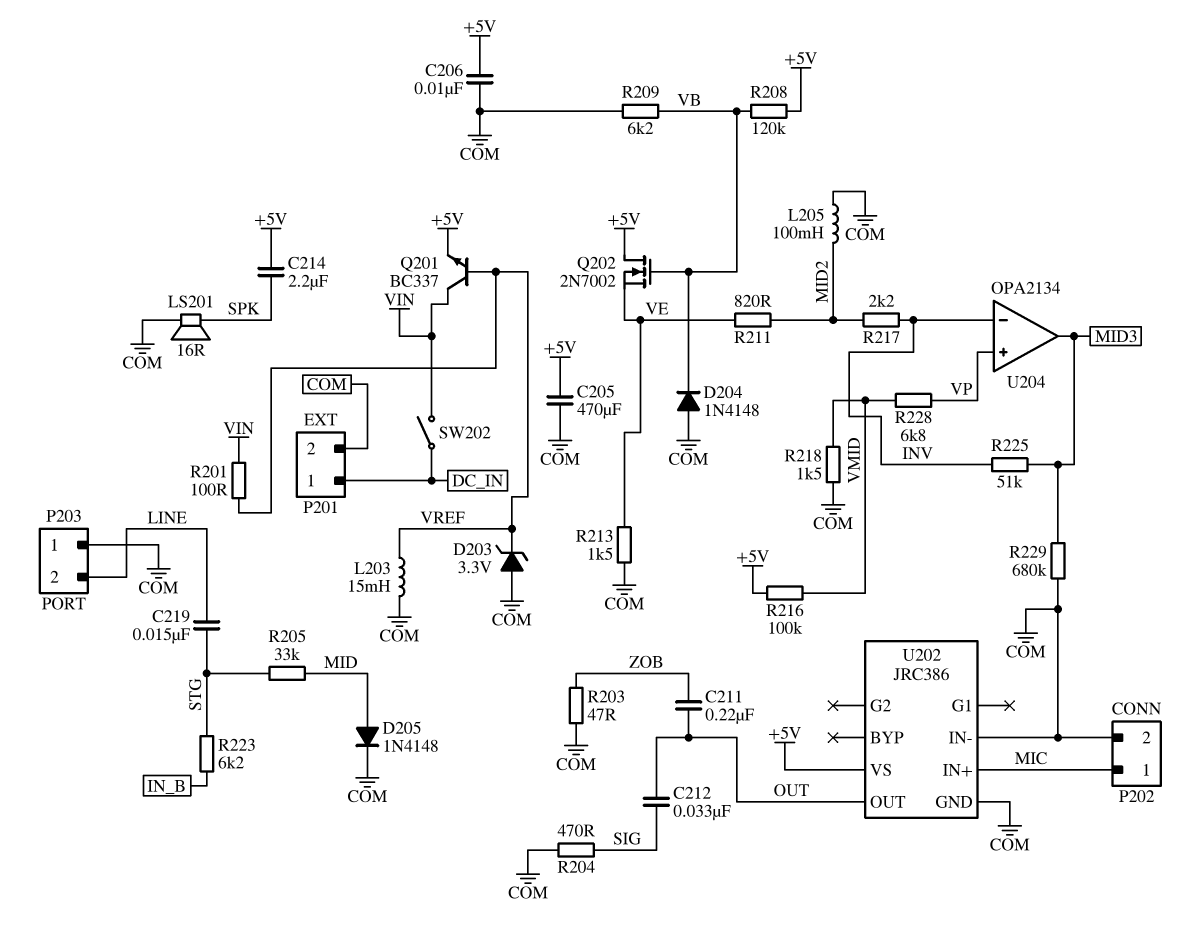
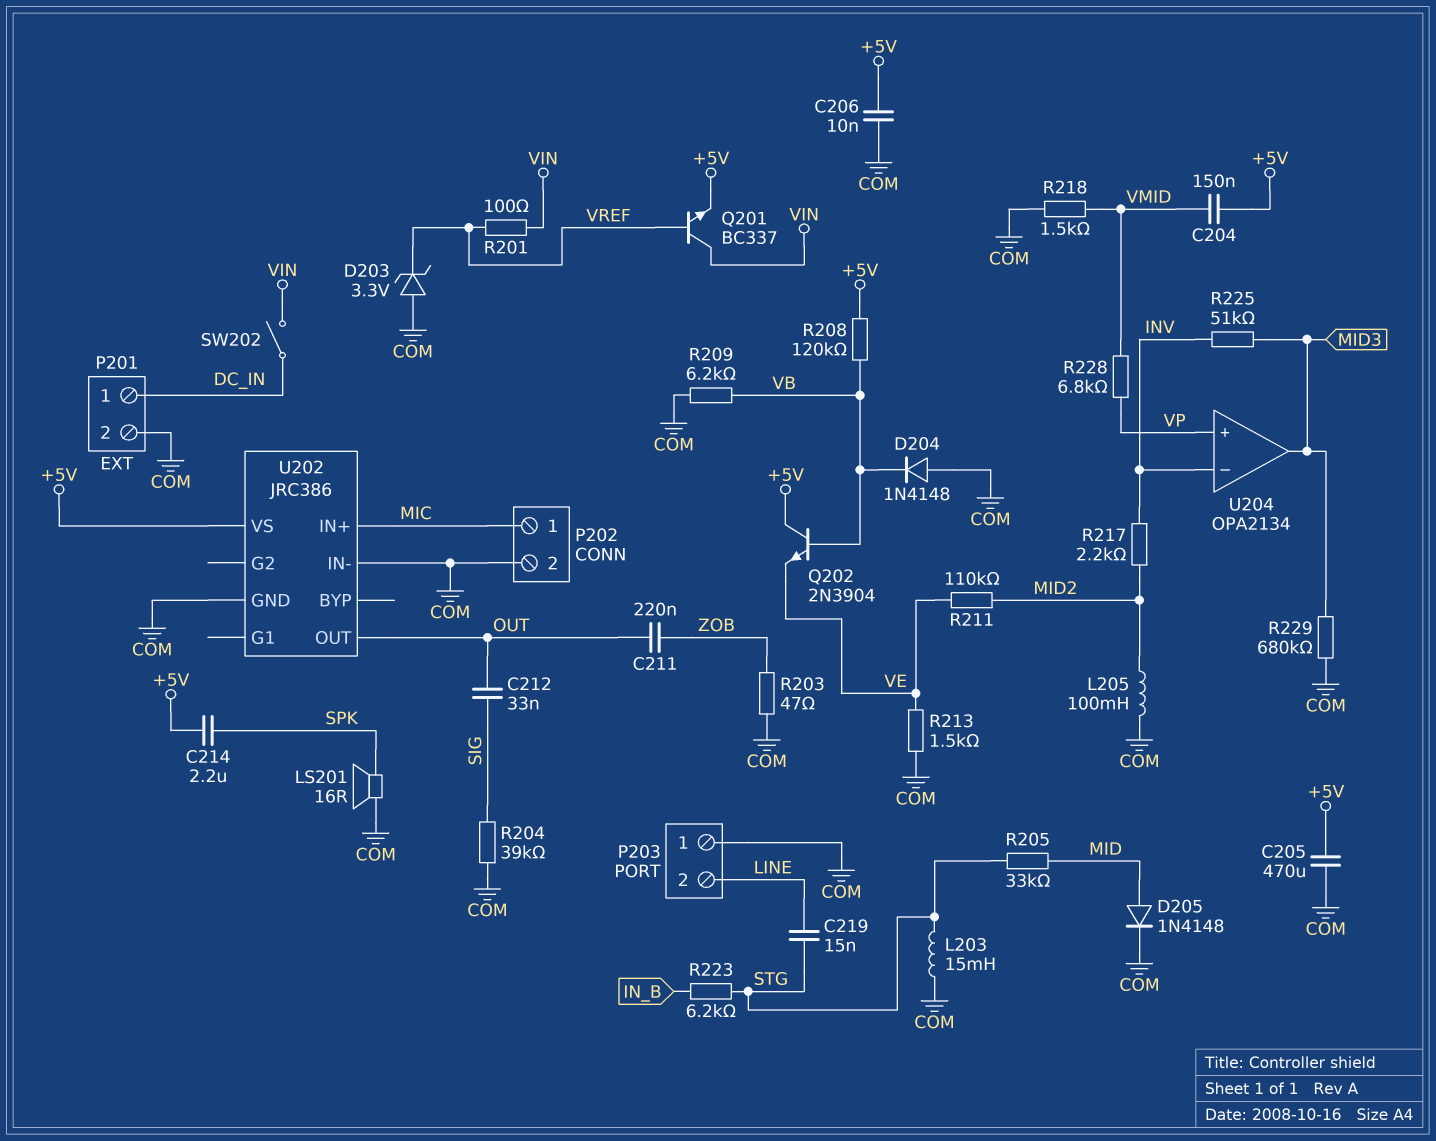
C204: none -> 150nF (+5V, VMID)
L203: 15mH (COM, VREF) -> 15mH (COM, STG)
Q202: NMOS 2N7002 (G VB, D +5V, S VE) -> NPN 2N3904 (B VB, C +5V, E VE)
R204: 470 (COM, SIG) -> 39k (COM, SIG)
R211: 820 (MID2, VE) -> 110k (MID2, VE)
R216: 100k (+5V, VMID) -> none

